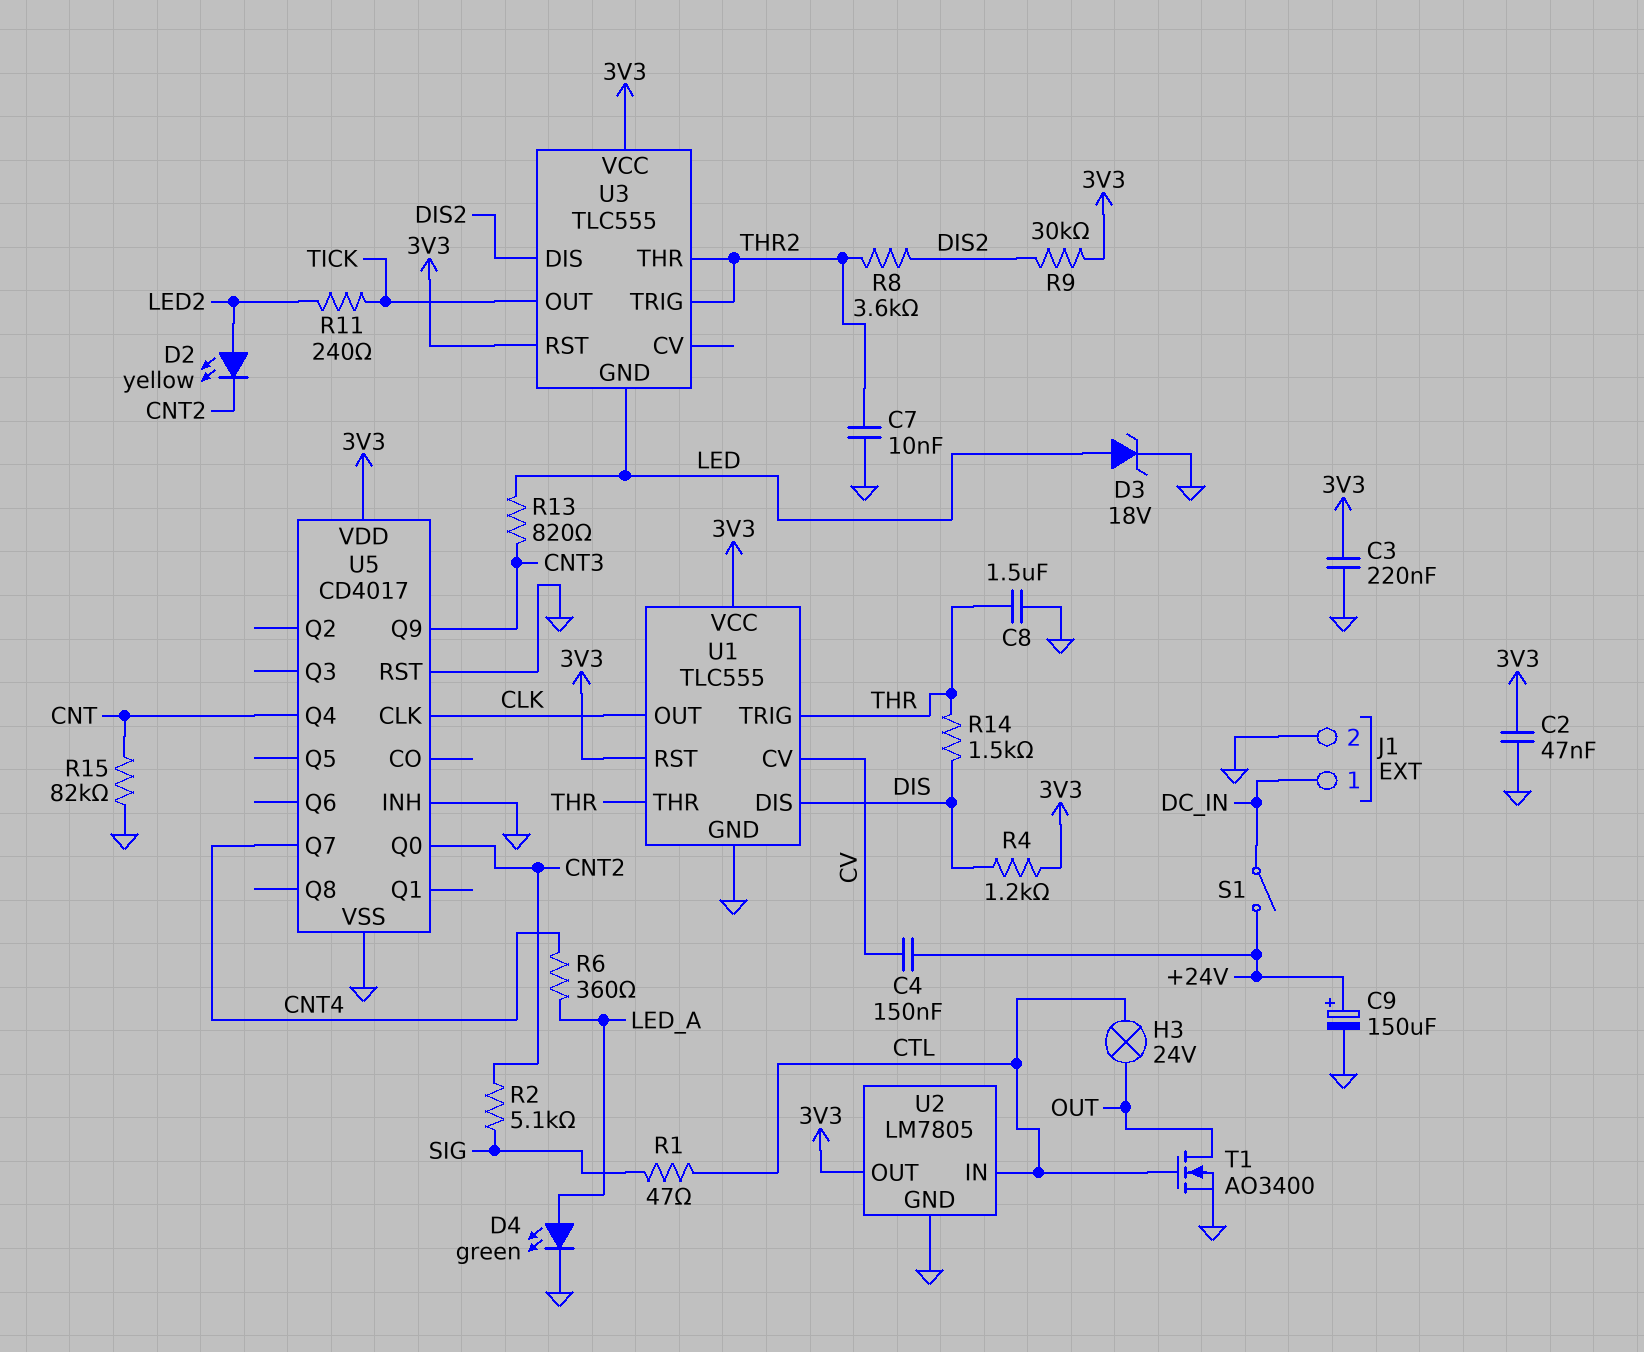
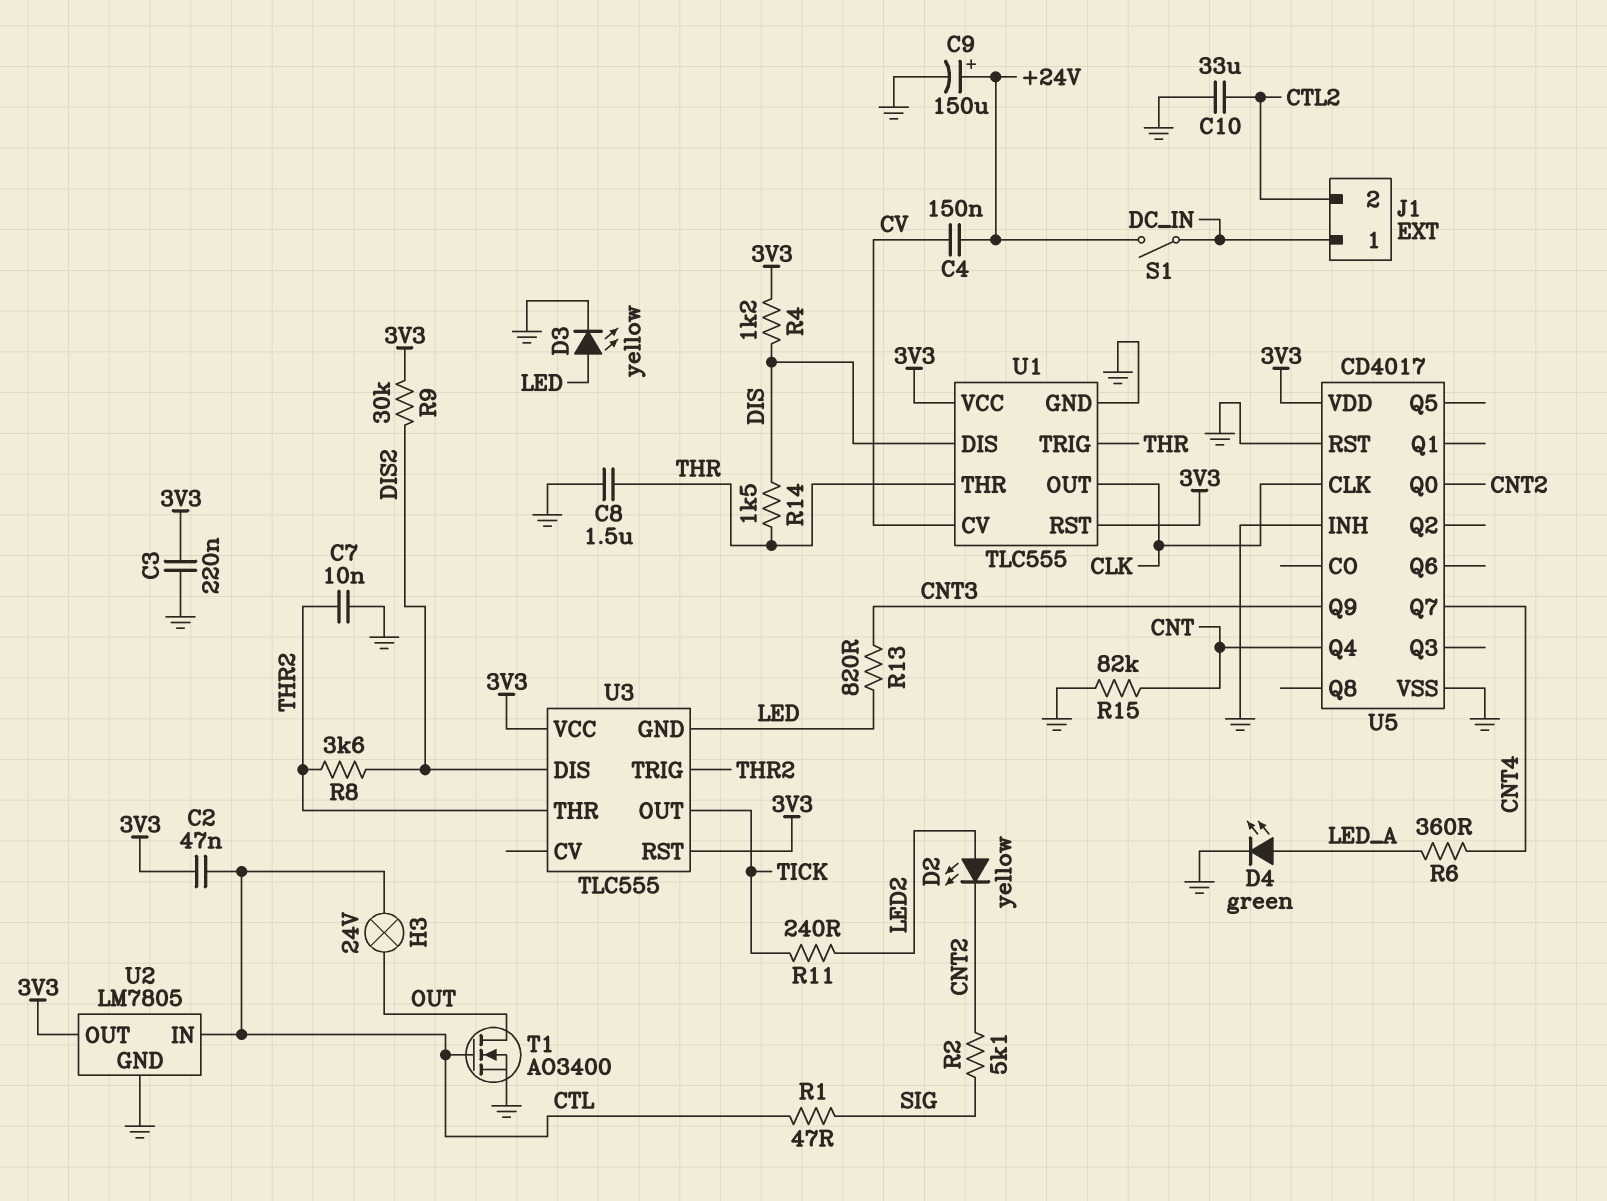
C2: 47nF (3V3, GND) -> 47nF (3V3, CTL)
C10: none -> 33uF (CTL2, GND)
D3: zener 18V (A LED, K GND) -> LED yellow (A LED, K GND)
J1 pin 2: GND -> CTL2

